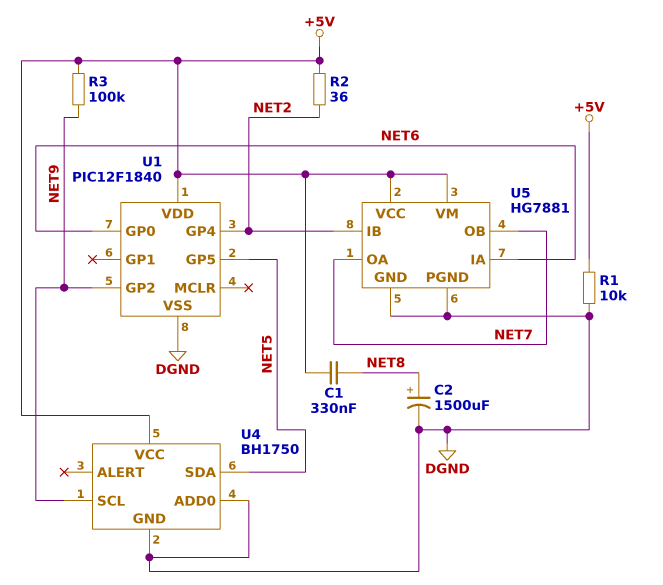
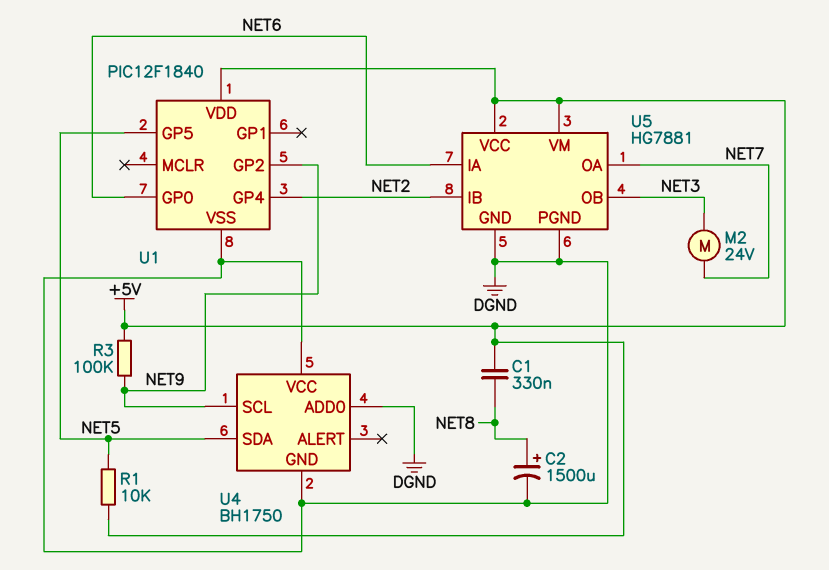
M2: none -> motor 24V (NET3, NET7)
R1: 10k (+5V, DGND) -> 10k (+5V, NET5)
R2: 36 (+5V, NET2) -> none
U4 pin VCC: +5V -> DGND
U5 pin OB: NET7 -> NET3

